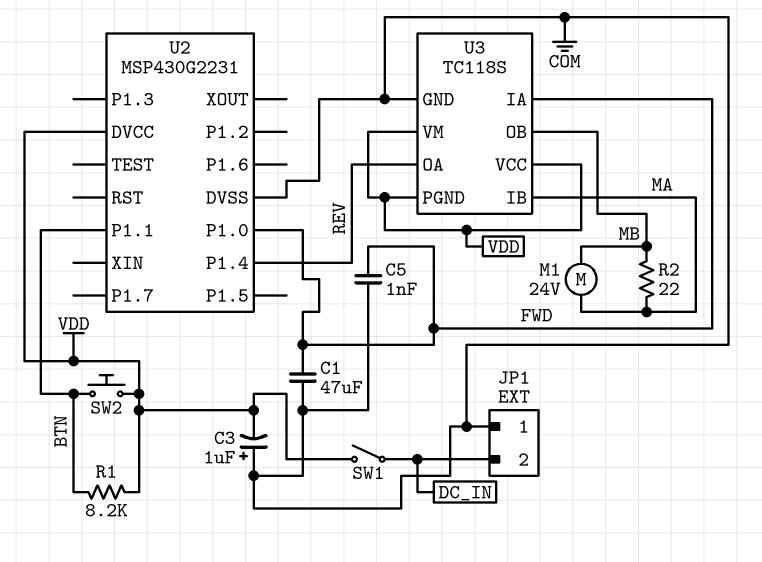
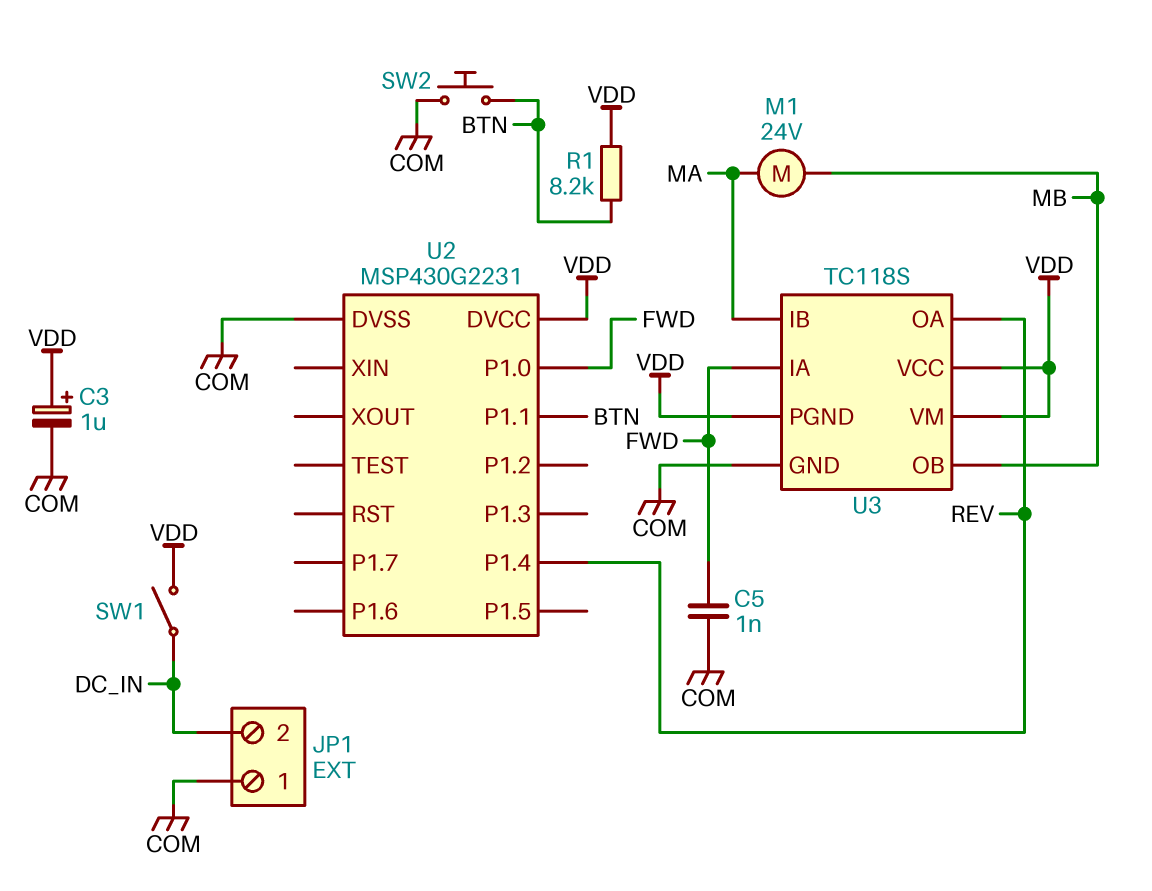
C1: 47uF (COM, FWD) -> none
C3: 1uF (plus COM, minus VDD) -> 1uF (plus VDD, minus COM)
R2: 22 (MA, MB) -> none
SW2: button (BTN, VDD) -> button (BTN, COM)

